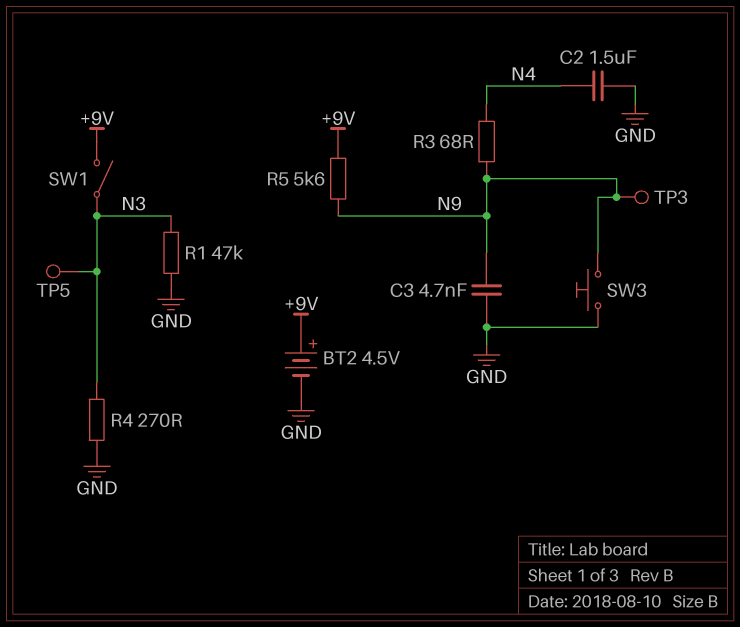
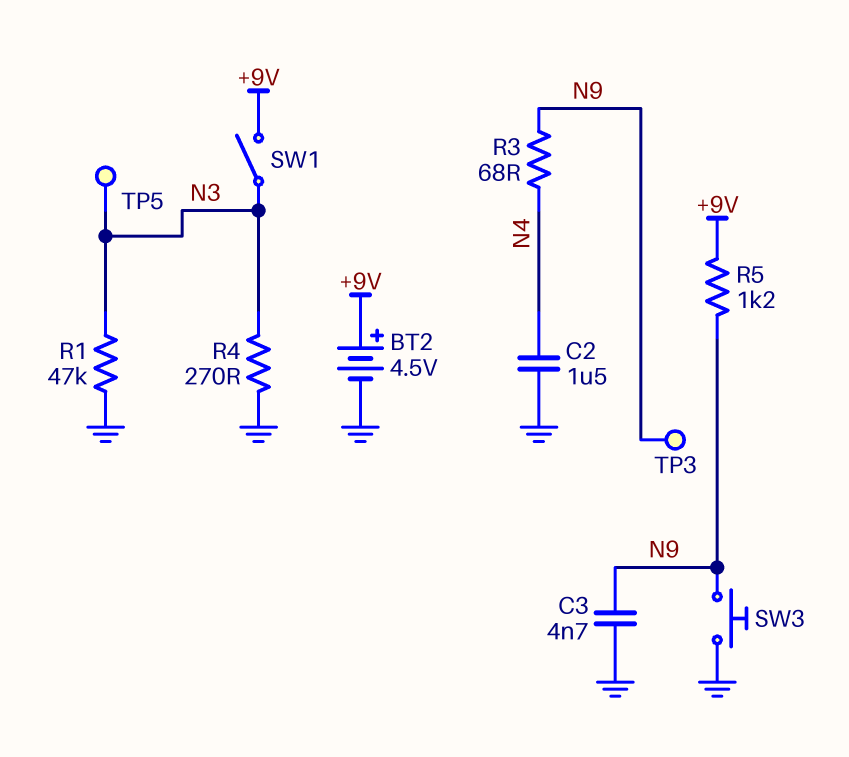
R5: 5.6k (+9V, N9) -> 1.2k (+9V, N9)

